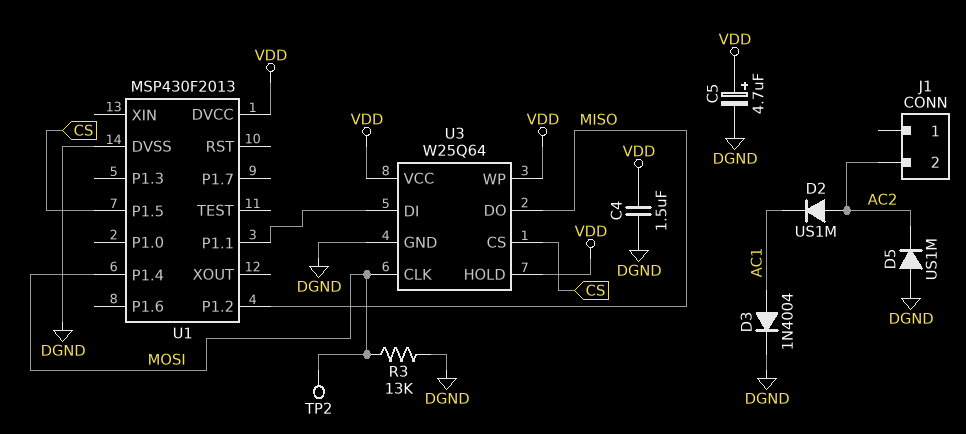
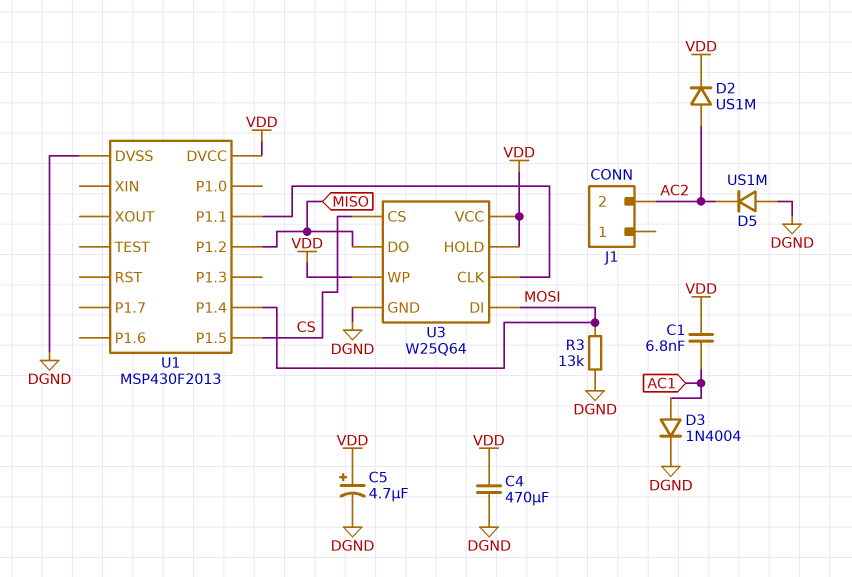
C1: none -> 6.8nF (AC1, VDD)
C4: 1.5uF (DGND, VDD) -> 470uF (DGND, VDD)
D2: diode US1M (A AC2, K AC1) -> diode US1M (A AC2, K VDD)
TP2: test point (MOSI) -> none
U3 pin CLK: MOSI -> U1/P1.1
U3 pin DI: U1/P1.1 -> MOSI

